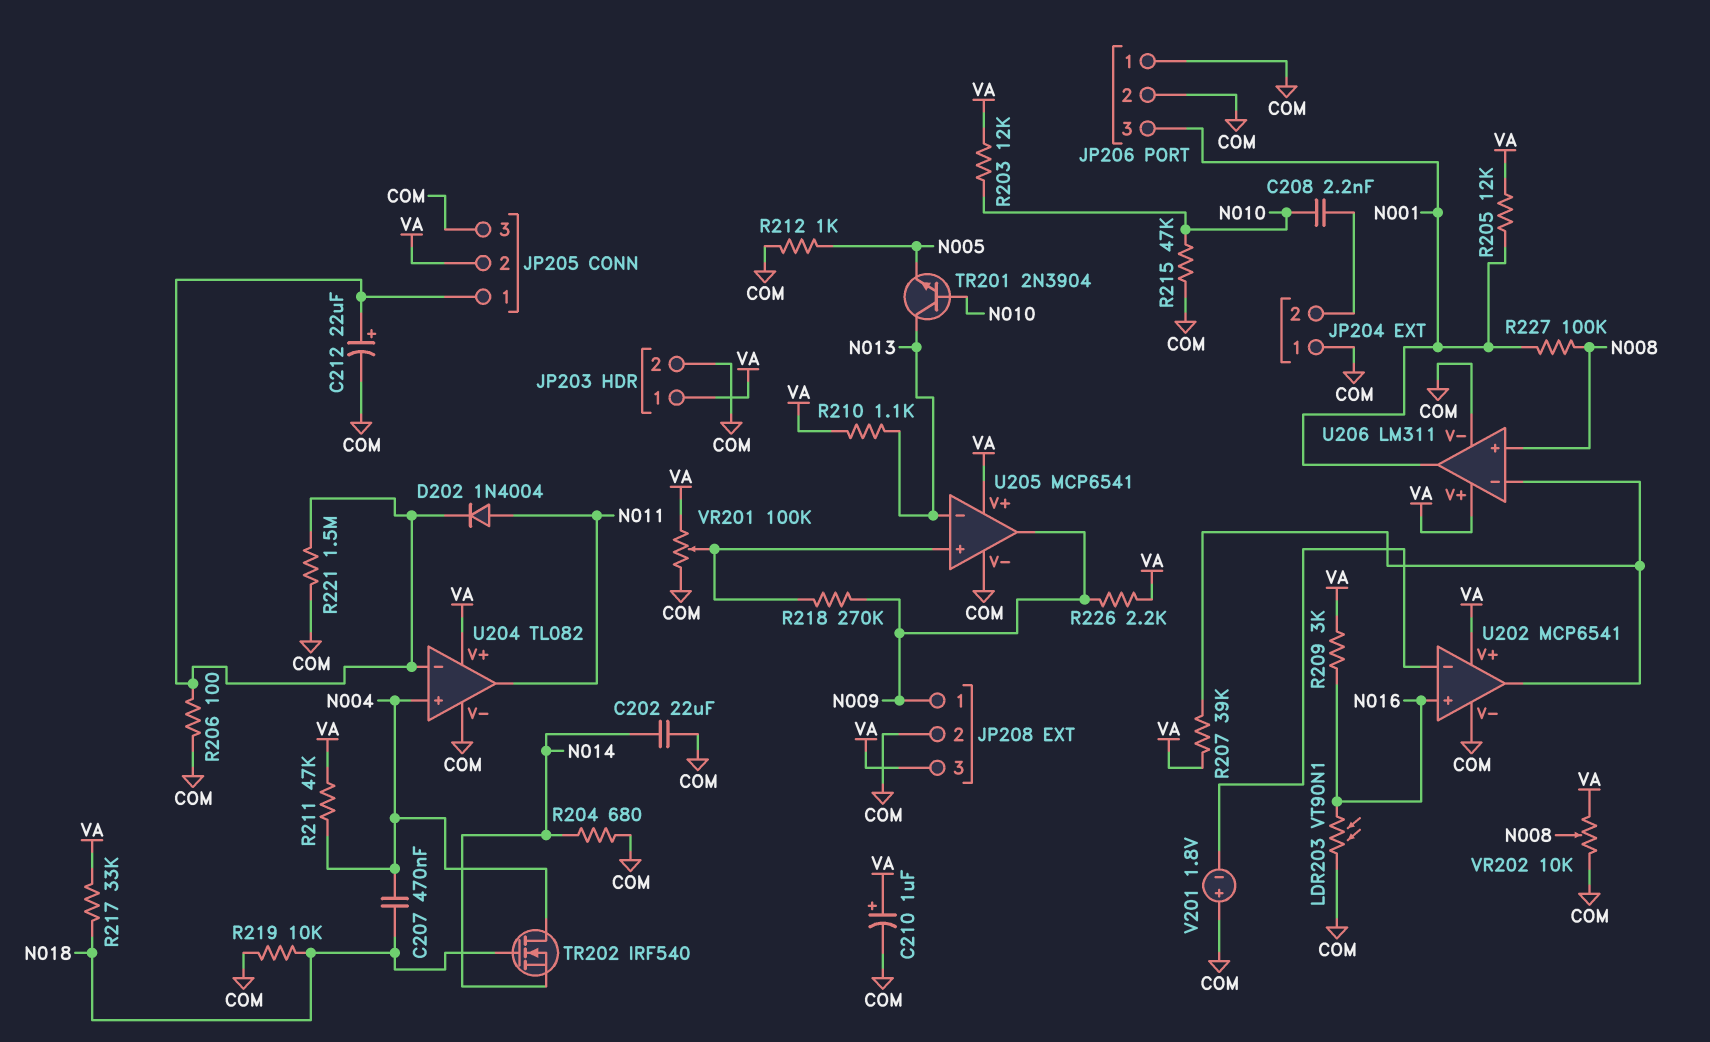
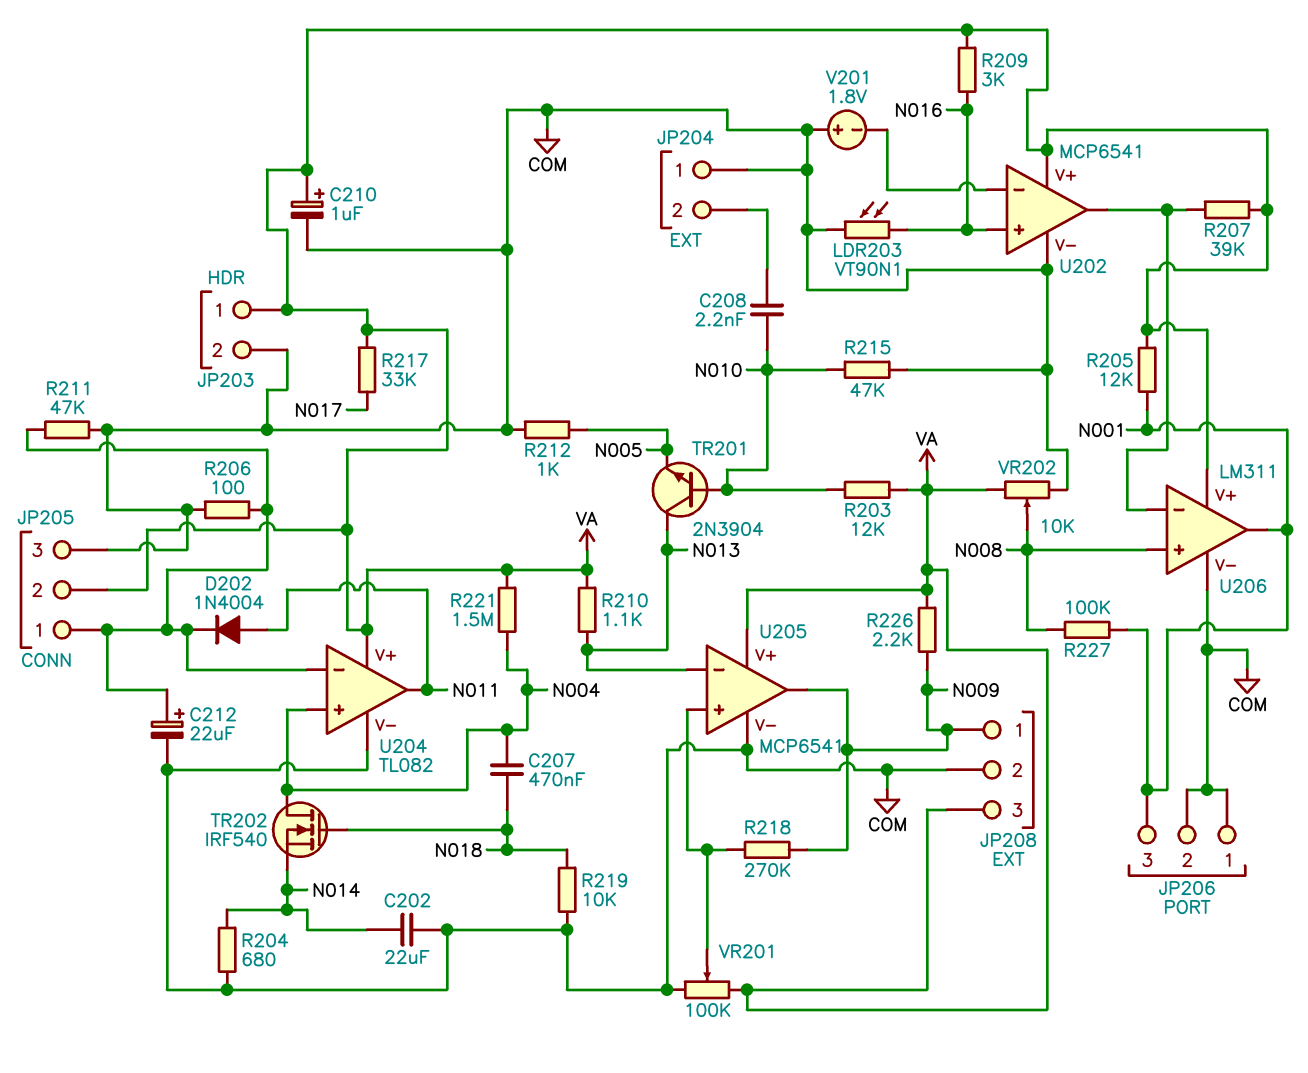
R211: 47k (N004, VA) -> 47k (COM, JP205/1)
R217: 33k (N018, VA) -> 33k (N017, VA)
R221: 1.5M (COM, JP205/1) -> 1.5M (N004, VA)

